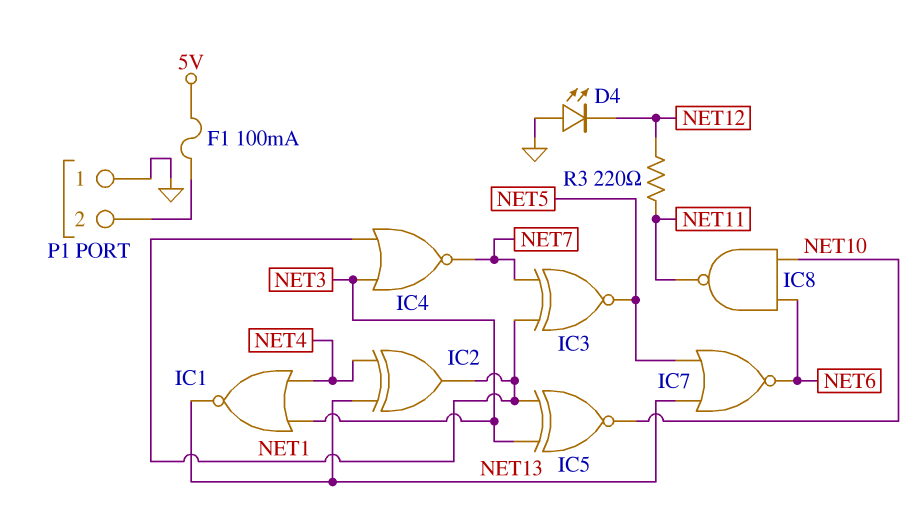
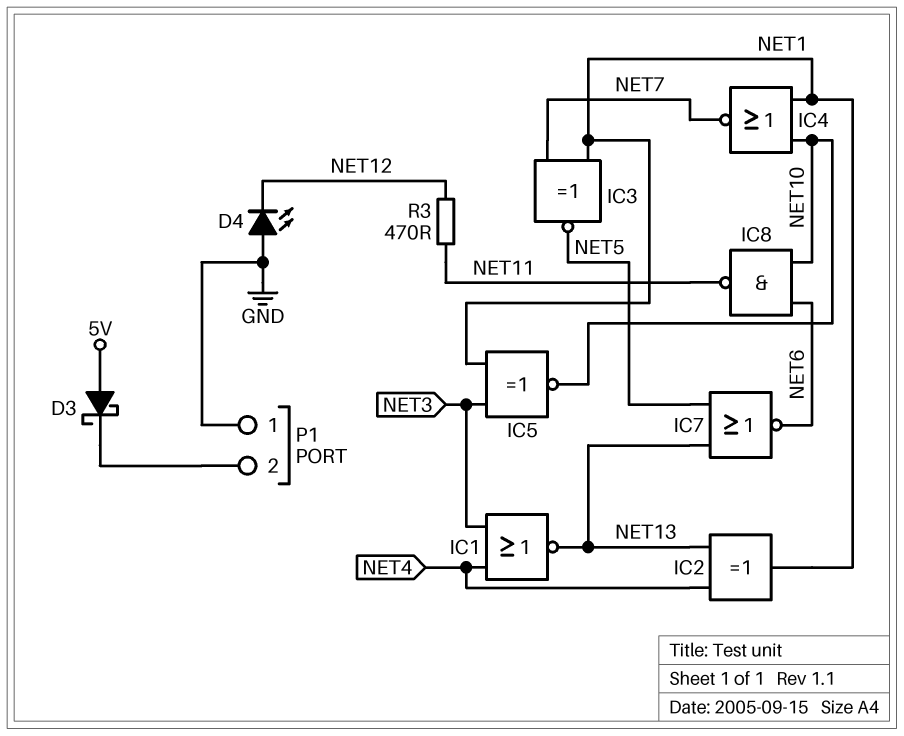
D3: none -> schottky (A 5V, K P1/2)
F1: 100mA (5V, P1/2) -> none
IC4: NOR (in NET1, in NET3, out NET7) -> NOR (in NET1, in NET10, out NET7)
R3: 220 (NET11, NET12) -> 470 (NET11, NET12)

